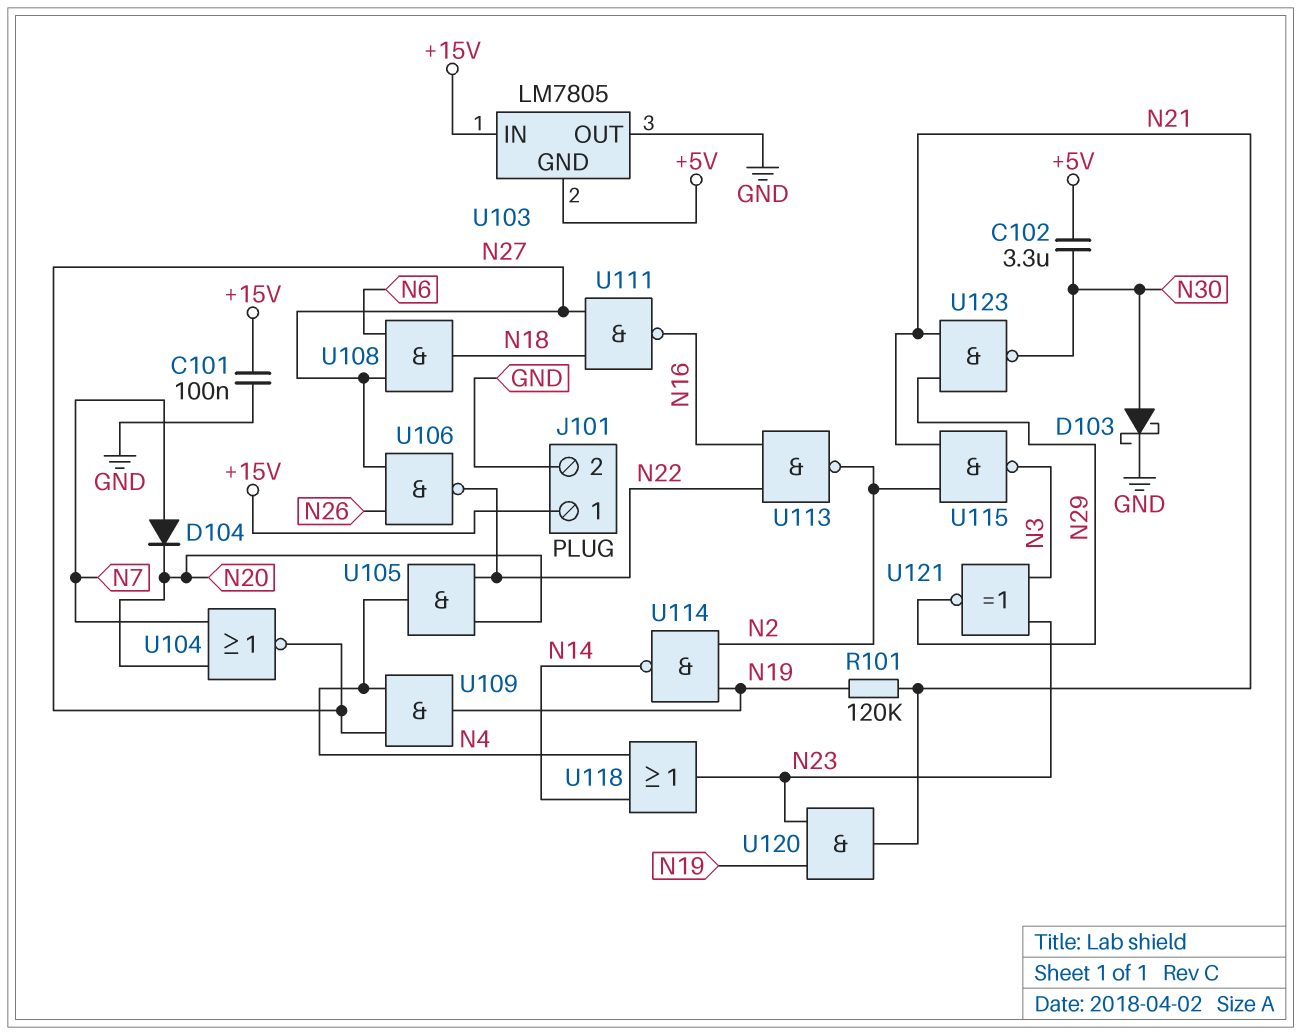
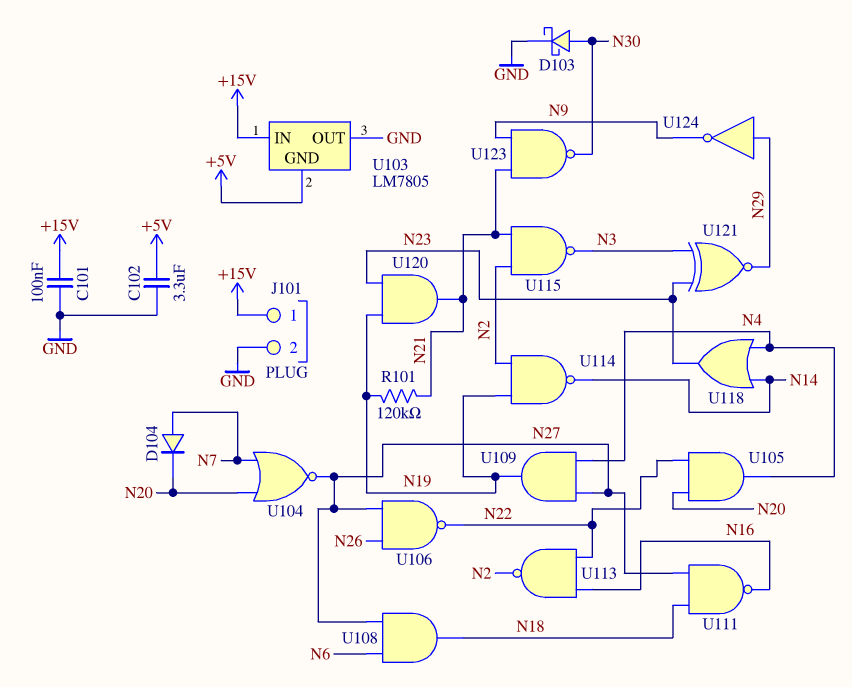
C102: 3.3uF (+5V, N30) -> 3.3uF (+5V, GND)
U123: NAND (in N21, in N29, out N30) -> NAND (in N9, in N21, out N30)
U124: none -> NOT (in N29, out N9)

